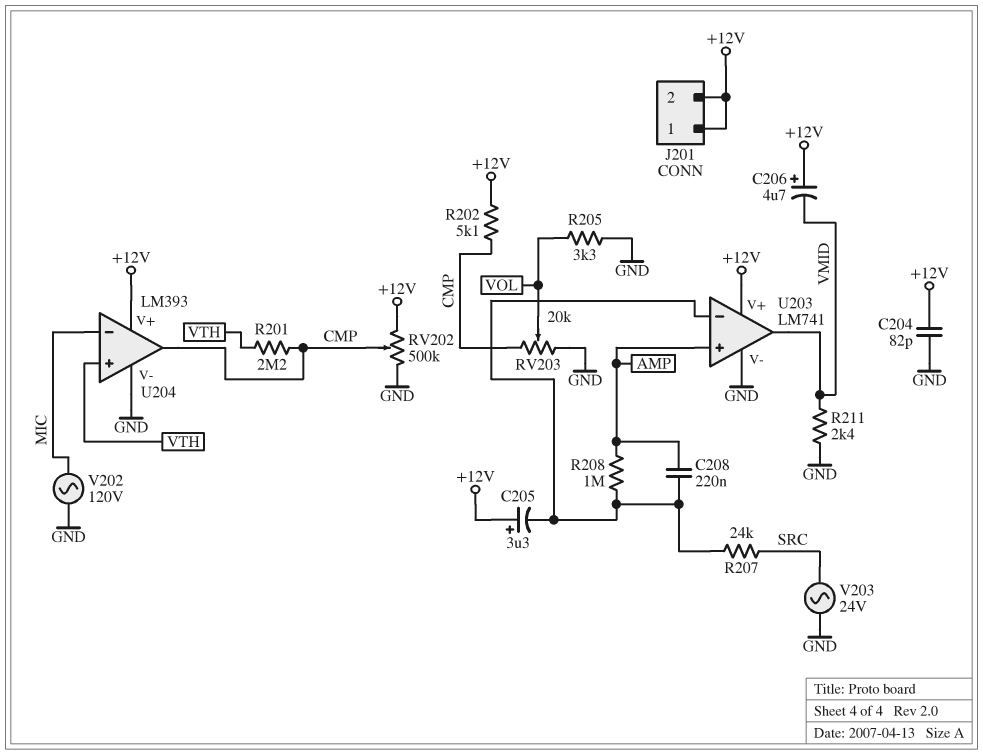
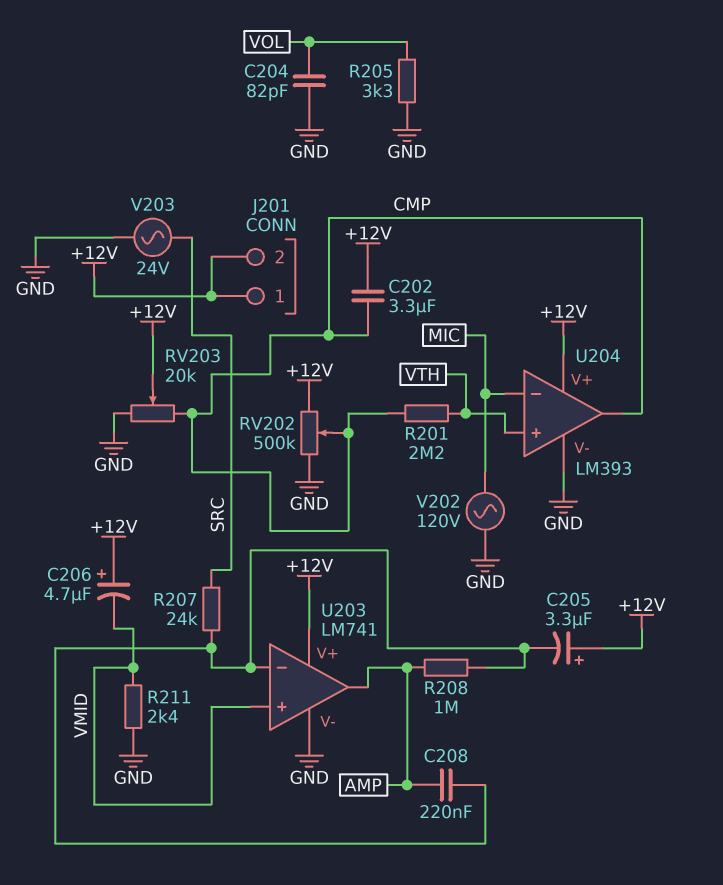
C202: none -> 3.3uF (+12V, CMP)
C204: 82pF (+12V, GND) -> 82pF (GND, VOL)
R202: 5.1k (+12V, CMP) -> none
RV203: 20k (CMP, GND, wiper VOL) -> 20k (CMP, GND, wiper +12V)
U203 pin in+: AMP -> VMID
U203 pin out: VMID -> AMP

